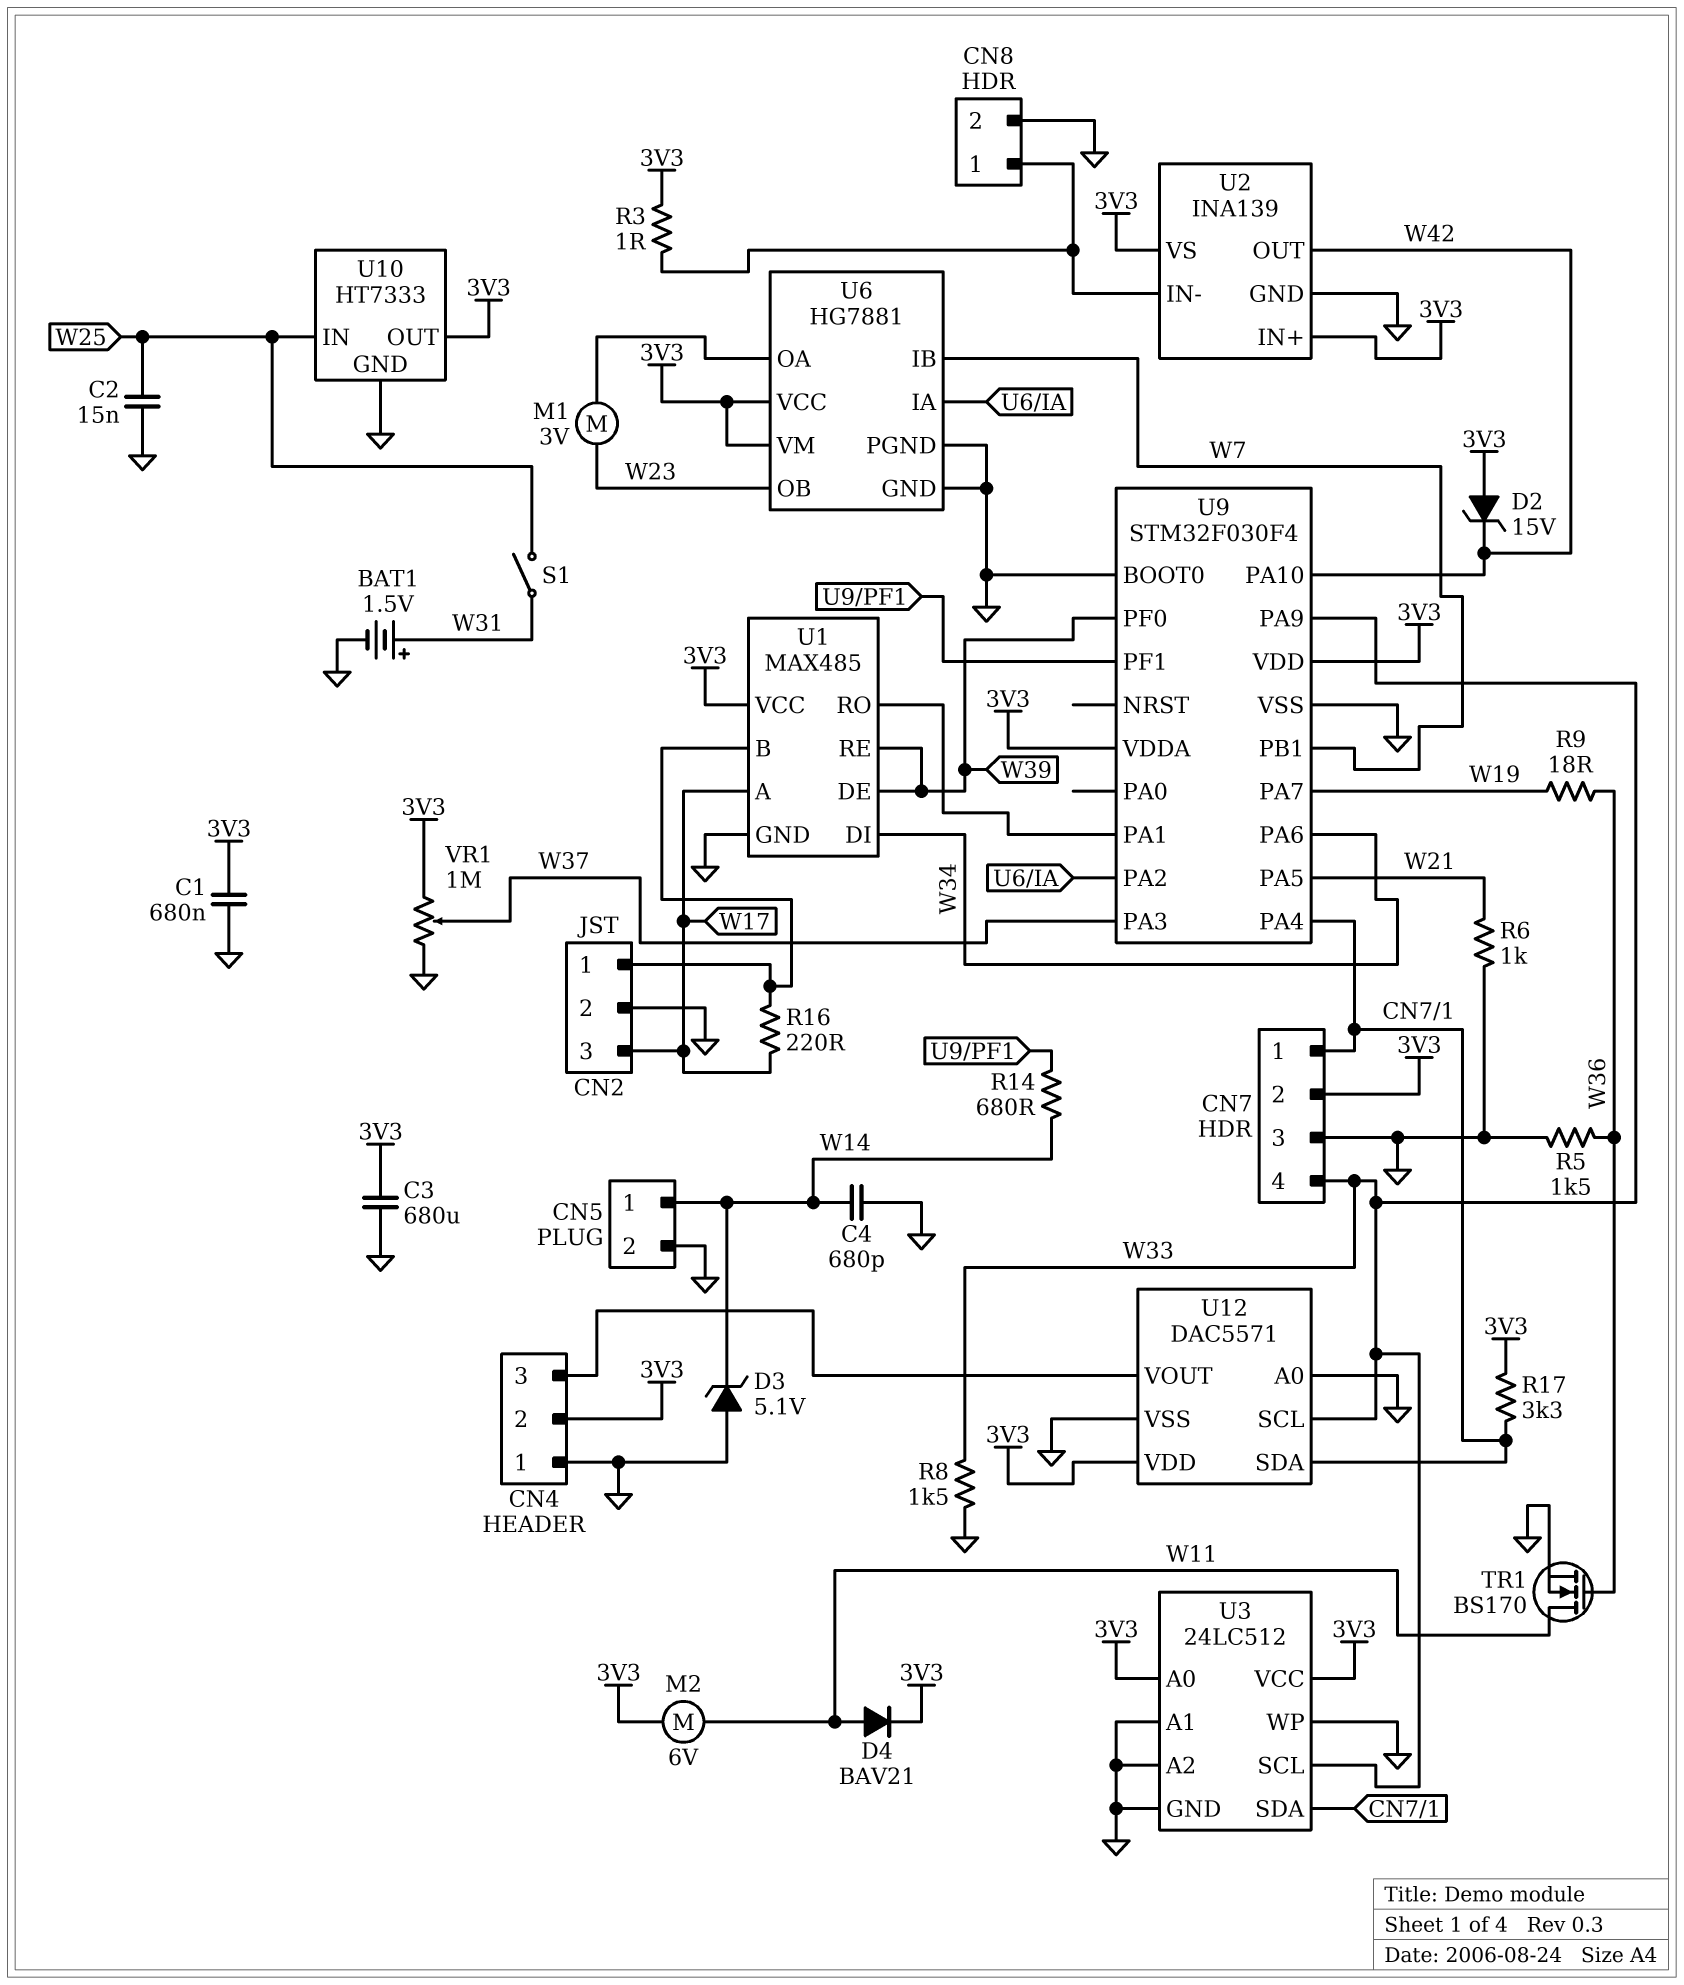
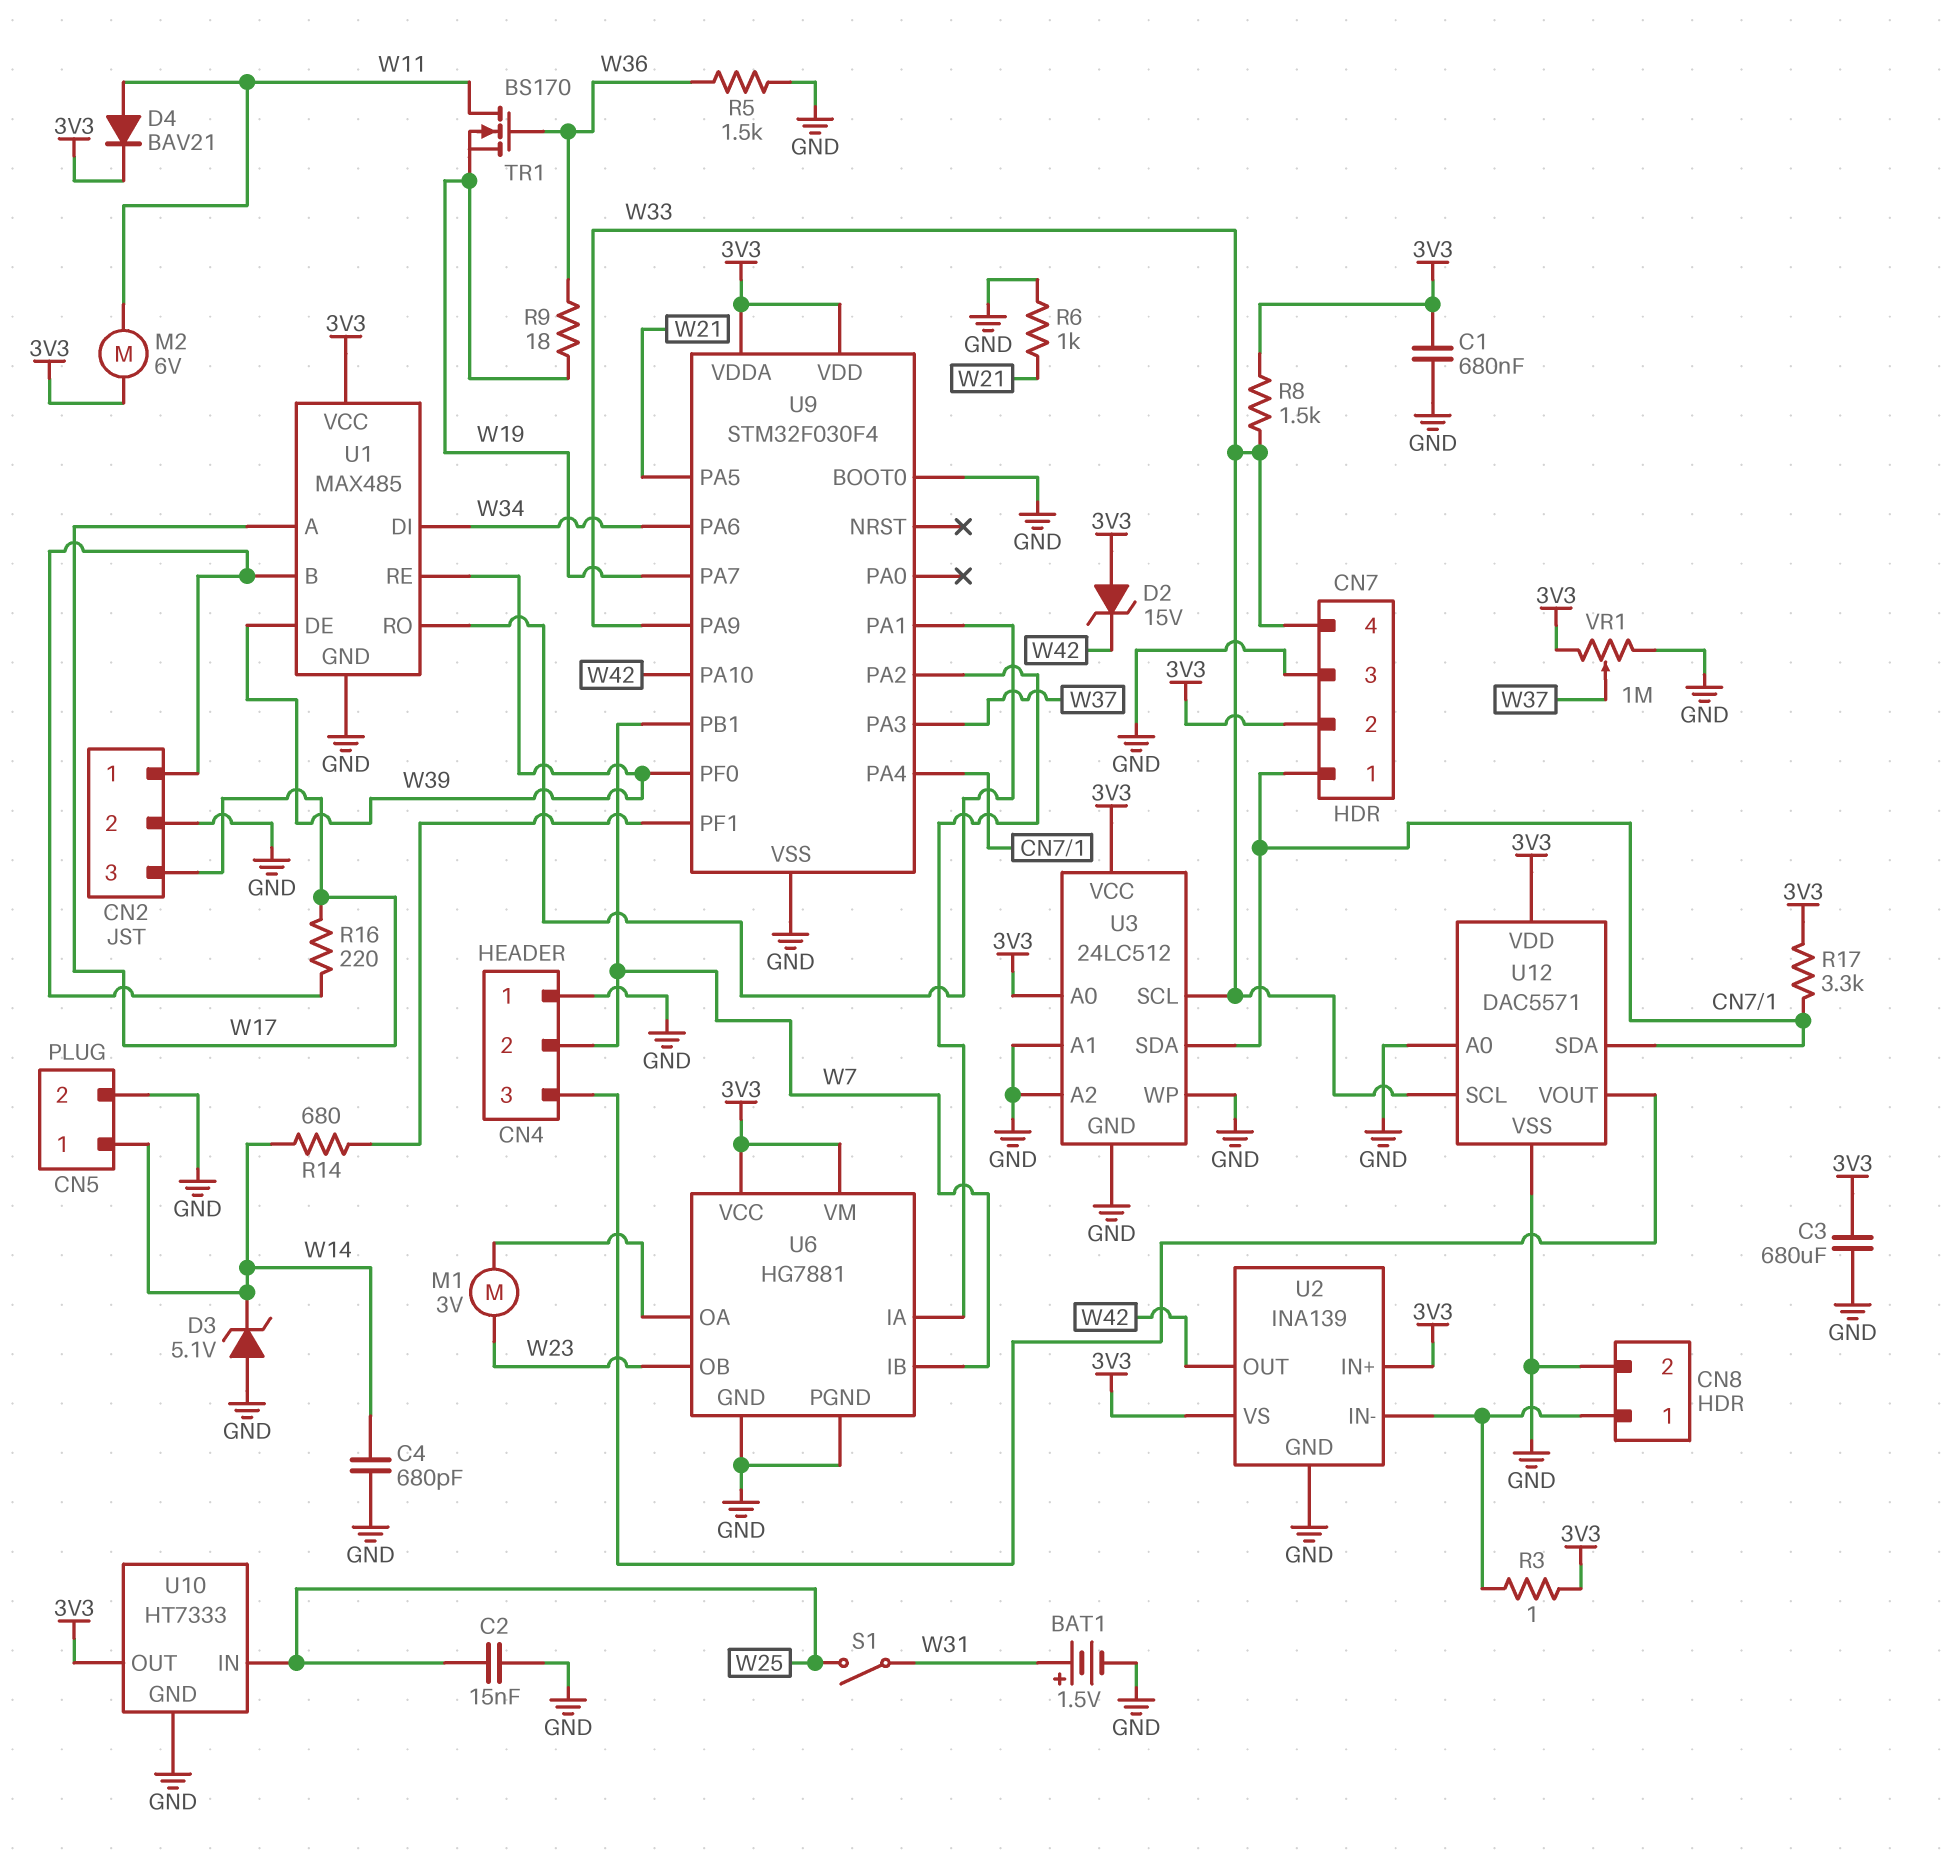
CN4 pin 2: 3V3 -> W7
R8: 1.5k (GND, W33) -> 1.5k (3V3, W33)
TR1: NMOS BS170 (G W36, D W11, S GND) -> NMOS BS170 (G W36, D W11, S W19)

